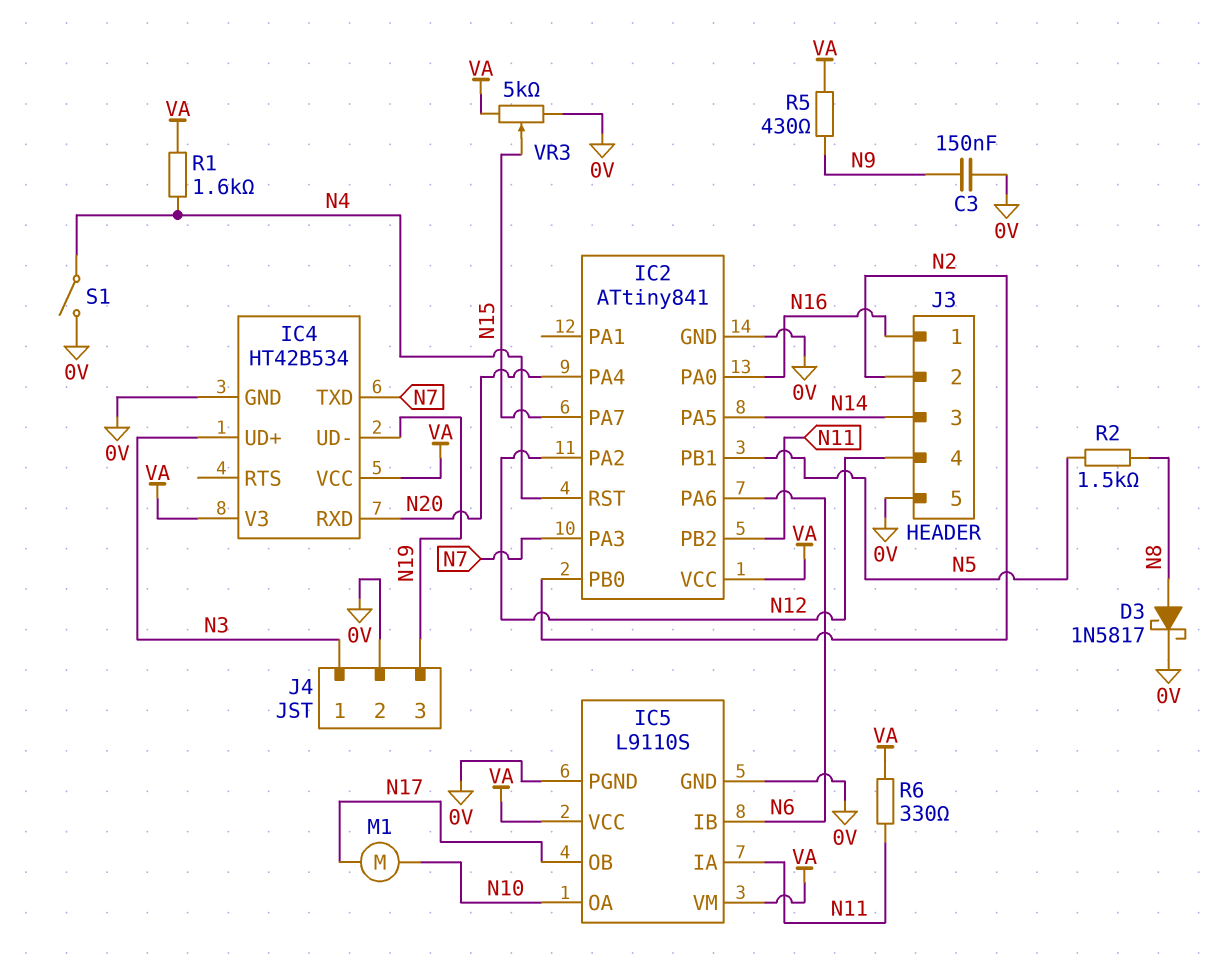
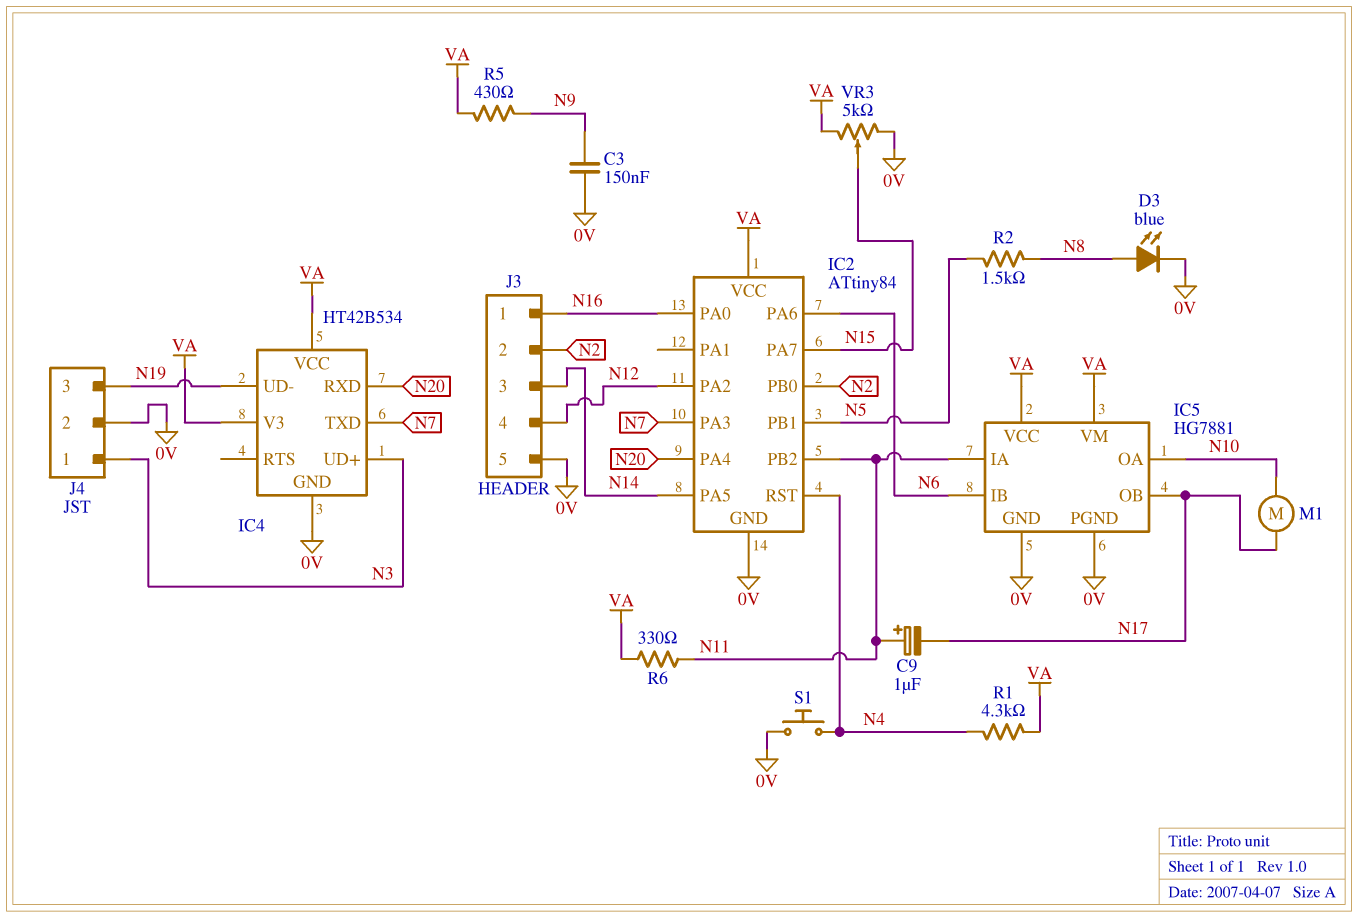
C9: none -> 1uF (plus N11, minus N17)
D3: schottky 1N5817 (A N8, K 0V) -> LED blue (A N8, K 0V)
IC2: ATtiny841 -> ATtiny84
IC5: L9110S -> HG7881
R1: 1.6k (N4, VA) -> 4.3k (N4, VA)
S1: switch (0V, N4) -> button (0V, N4)

